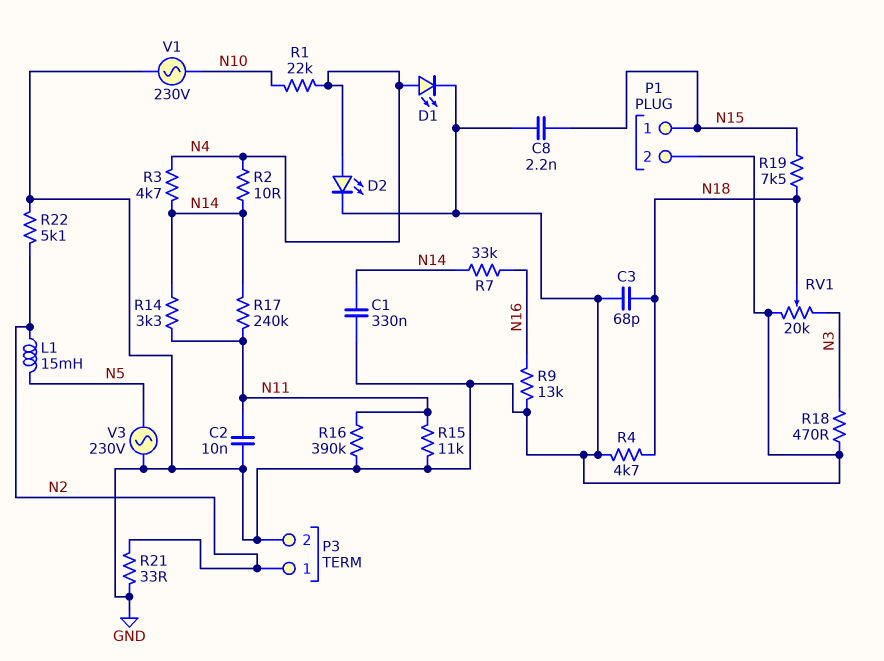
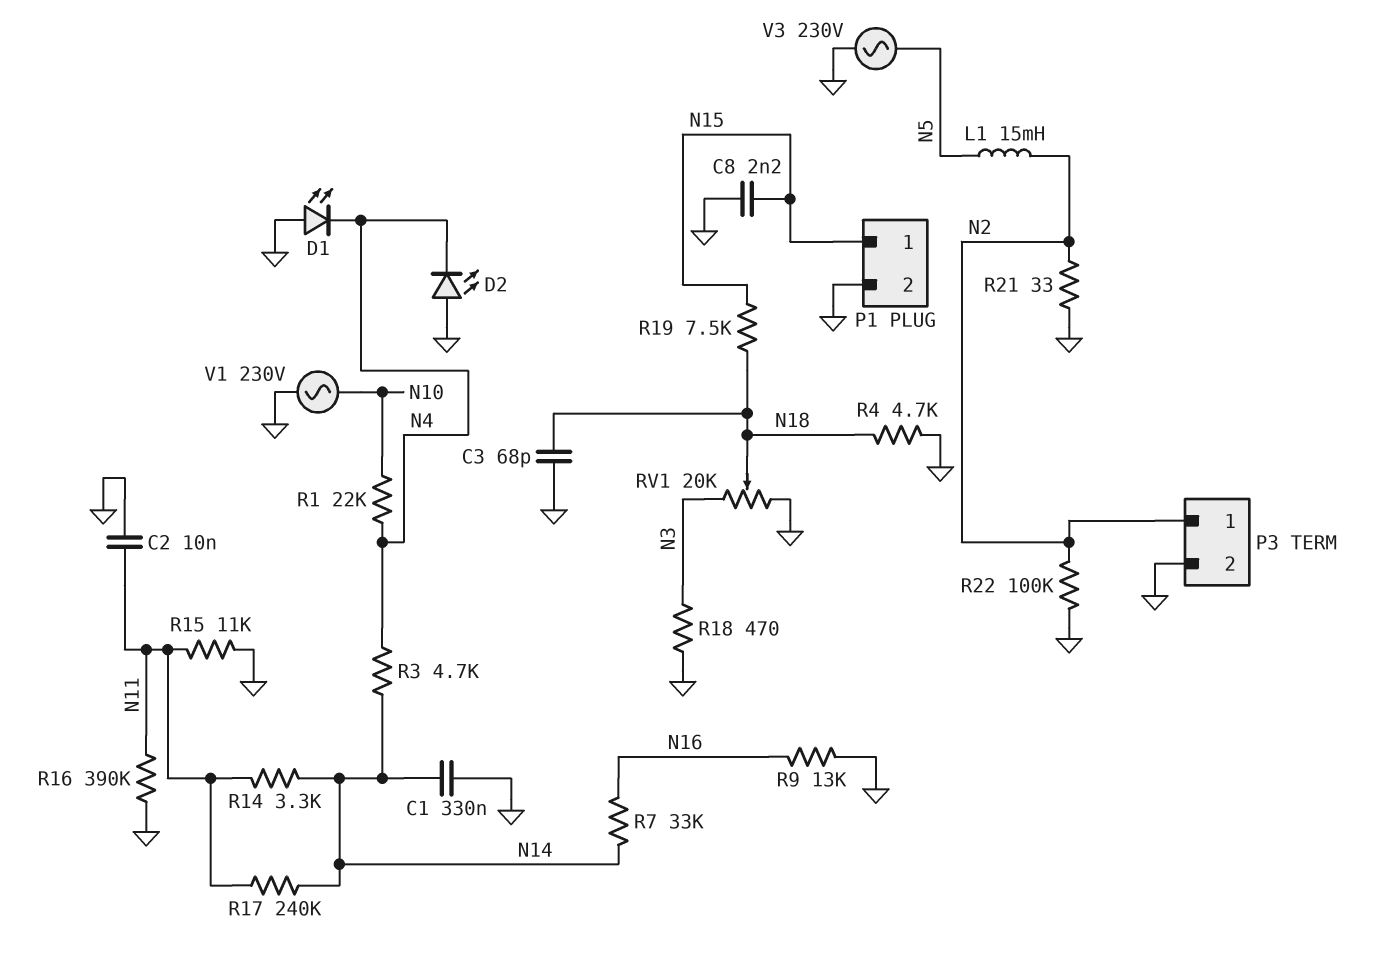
D1: LED (A N4, K GND) -> LED (A GND, K N4)
D2: LED (A N4, K GND) -> LED (A GND, K N4)
R2: 10 (N4, N14) -> none
R22: 5.1k (GND, N2) -> 100k (GND, N2)

